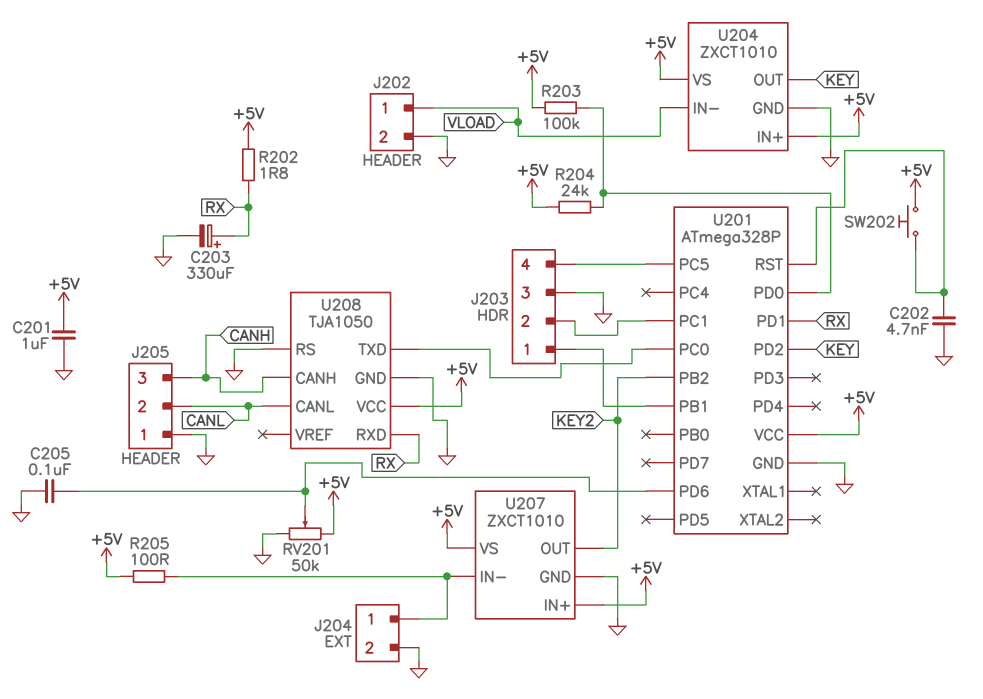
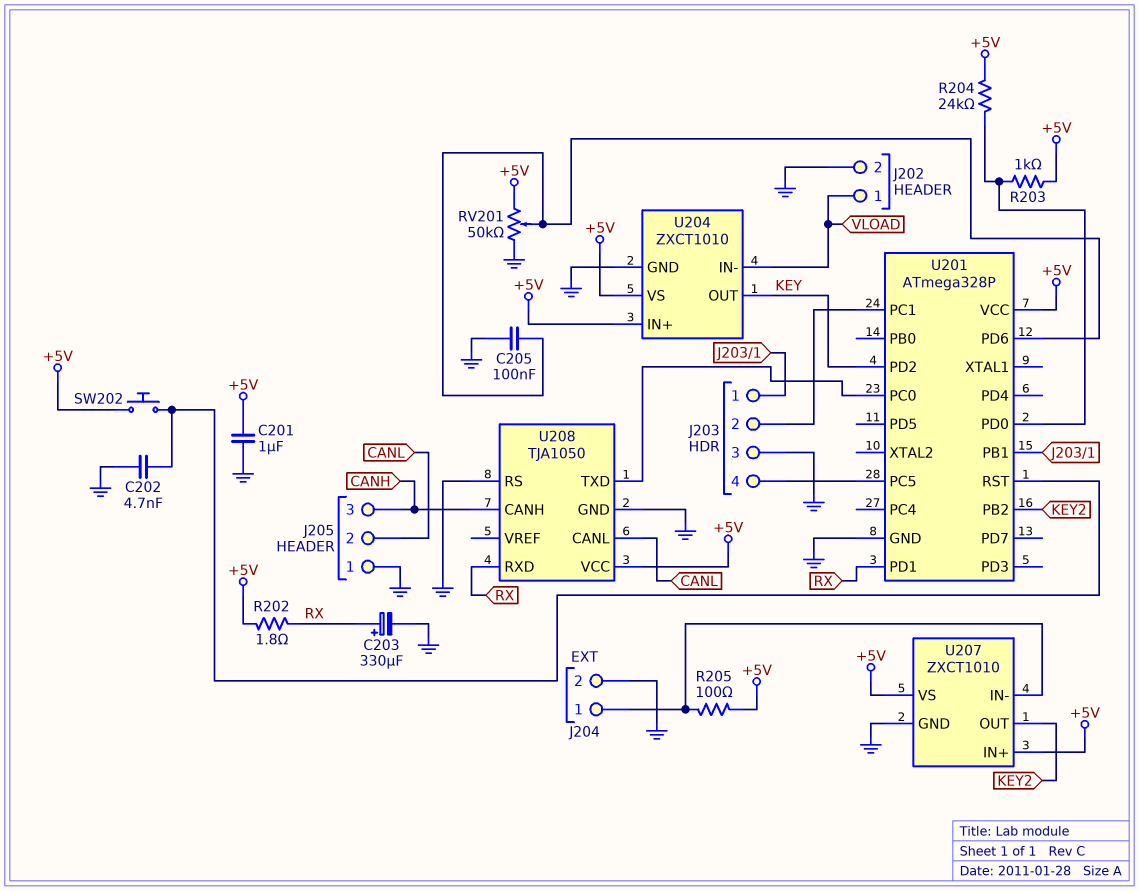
R203: 100k (+5V, U201/PD0) -> 1k (+5V, U201/PD0)

